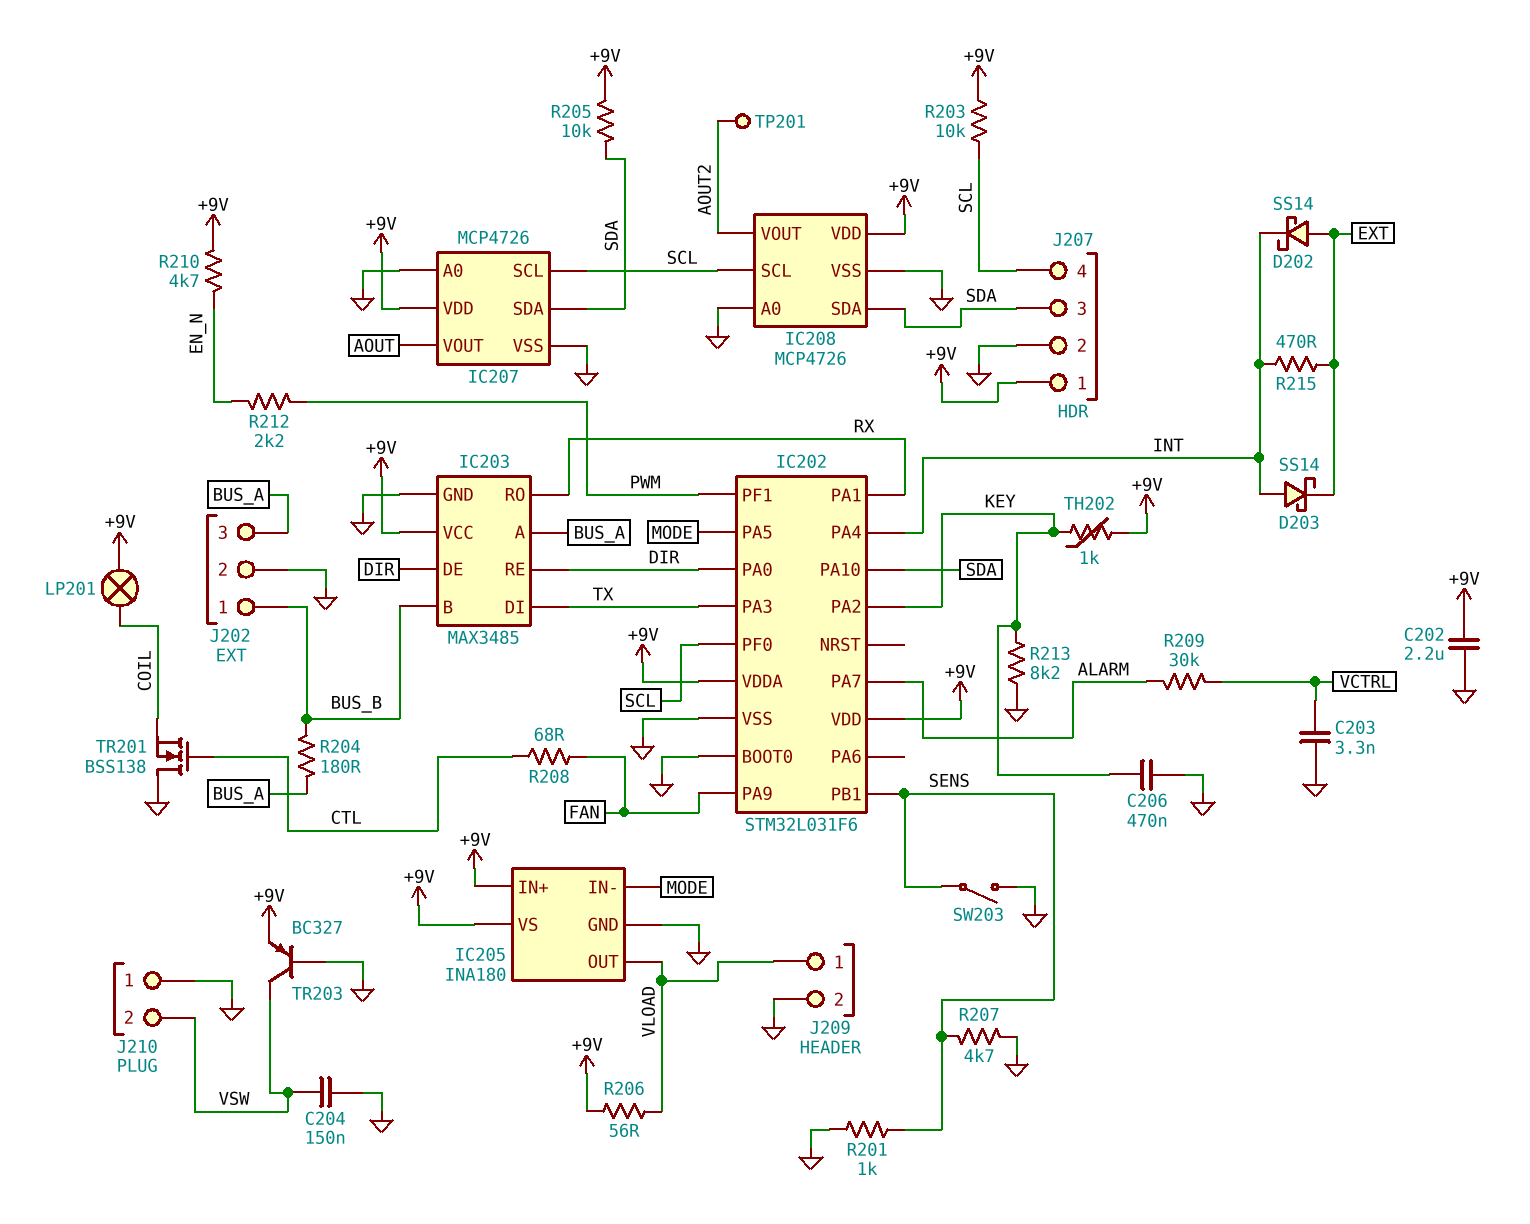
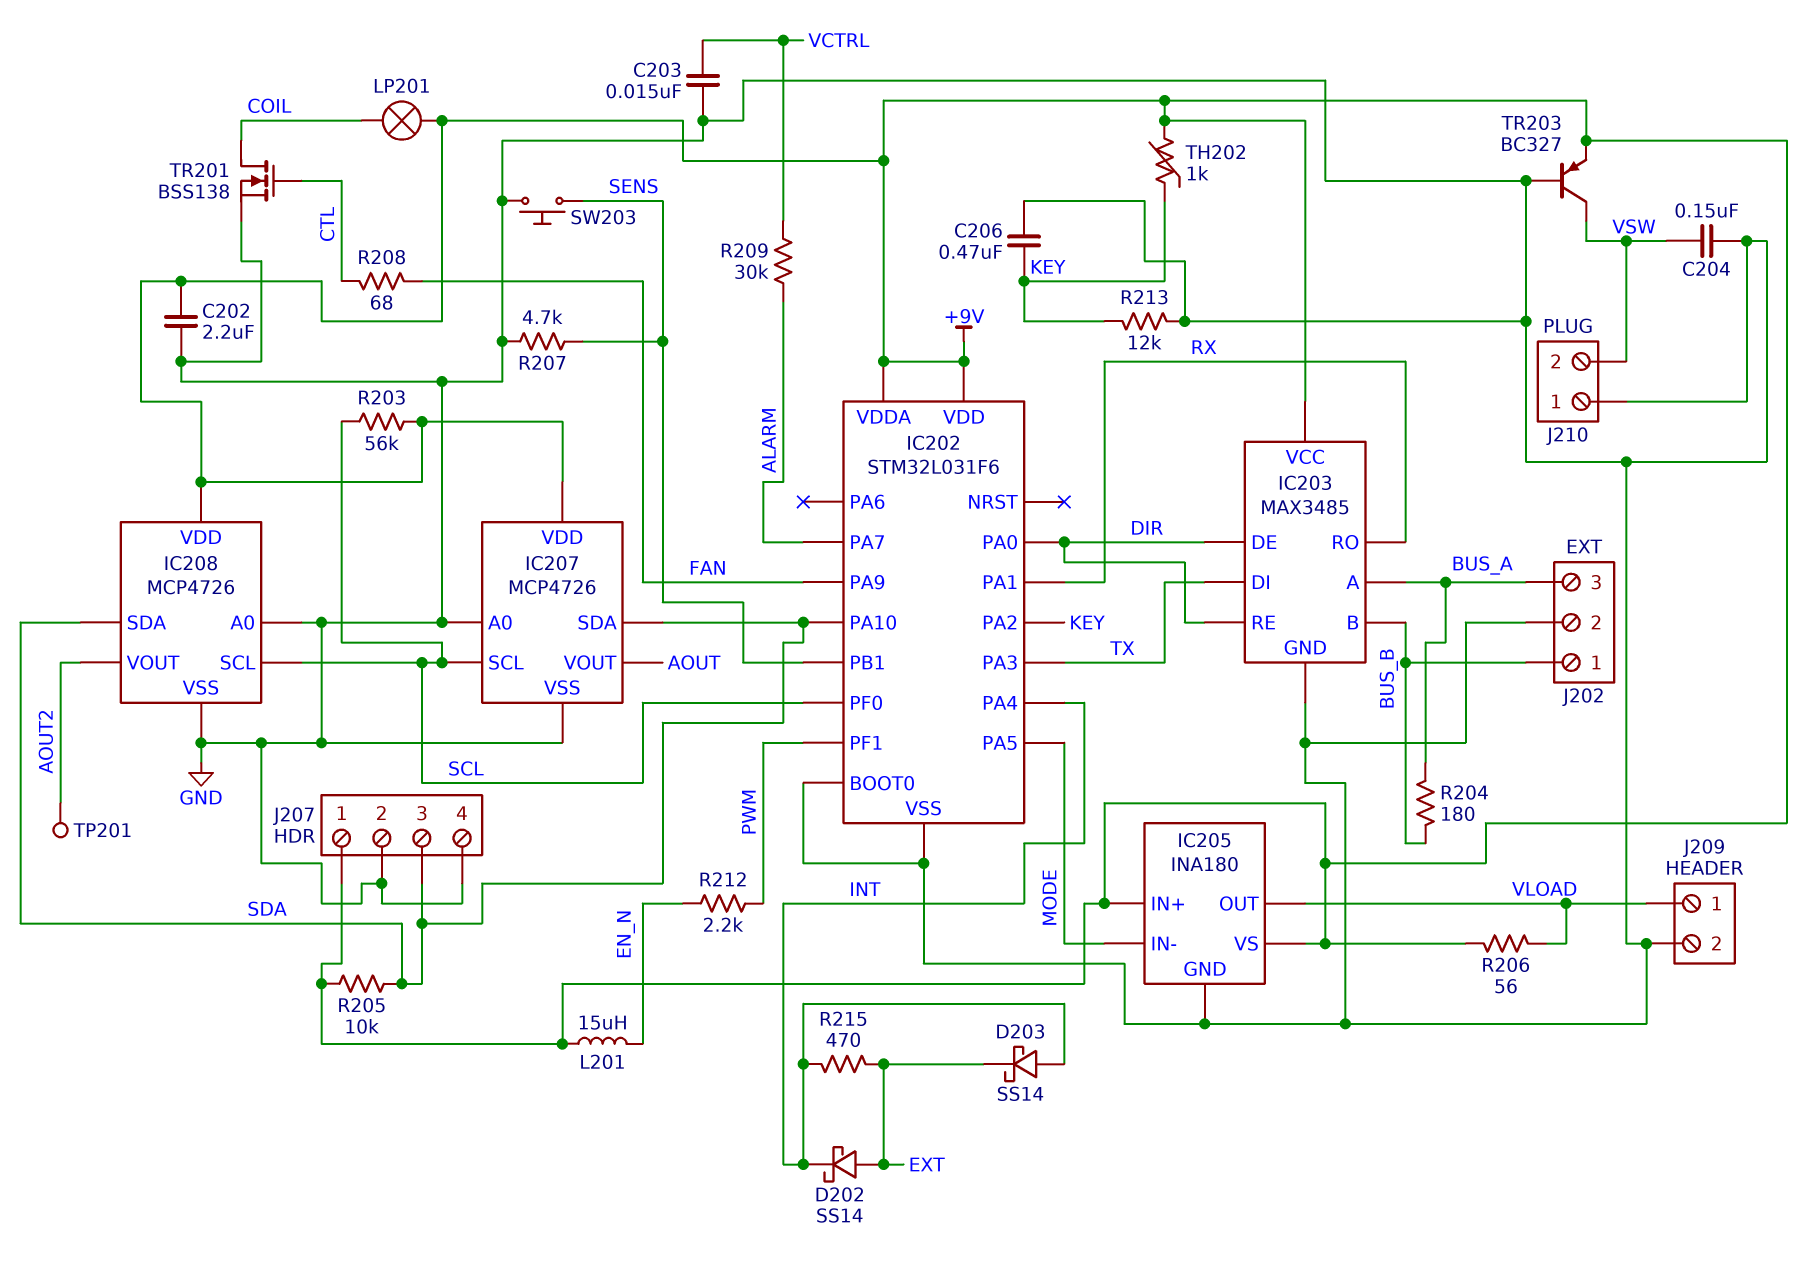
C203: 3.3nF (GND, VCTRL) -> 15nF (GND, VCTRL)
J207 pin 4: SCL -> GND
L201: none -> 15uH (+9V, EN_N)
R201: 1k (GND, SENS) -> none
R203: 10k (+9V, SCL) -> 56k (+9V, SCL)
R210: 4.7k (+9V, EN_N) -> none
R213: 8.2k (GND, KEY) -> 12k (GND, KEY)
SW203: switch (GND, SENS) -> button (GND, SENS)
TR201: NMOS BSS138 (G CTL, D GND, S COIL) -> NMOS BSS138 (G CTL, D COIL, S GND)

